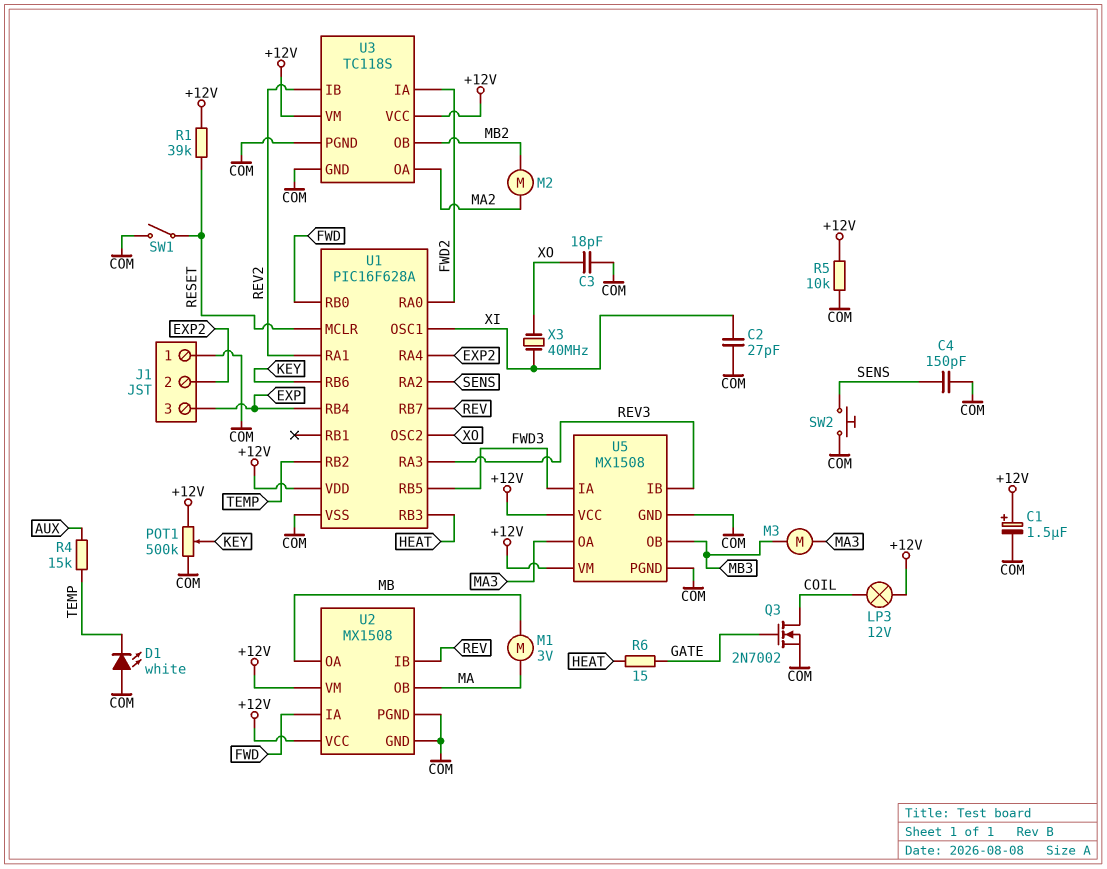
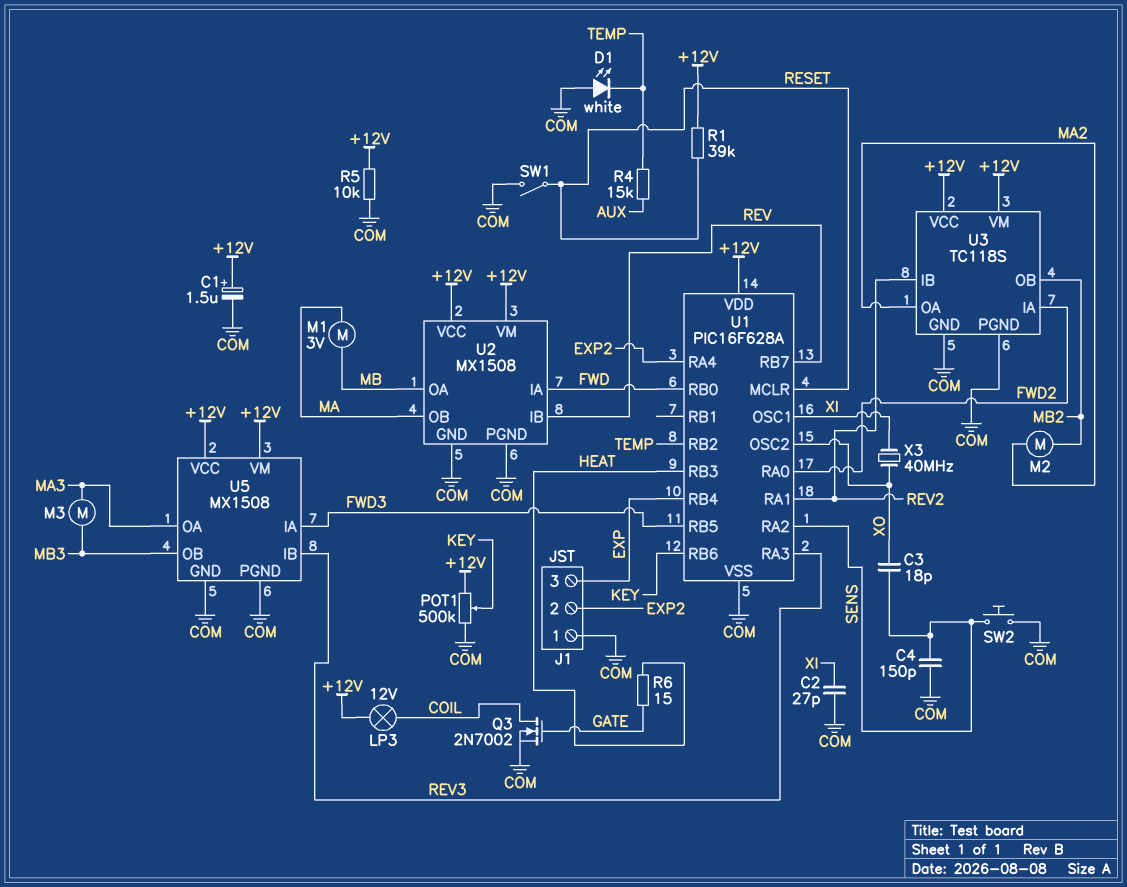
C3: 18pF (COM, XO) -> 18pF (SENS, XO)

